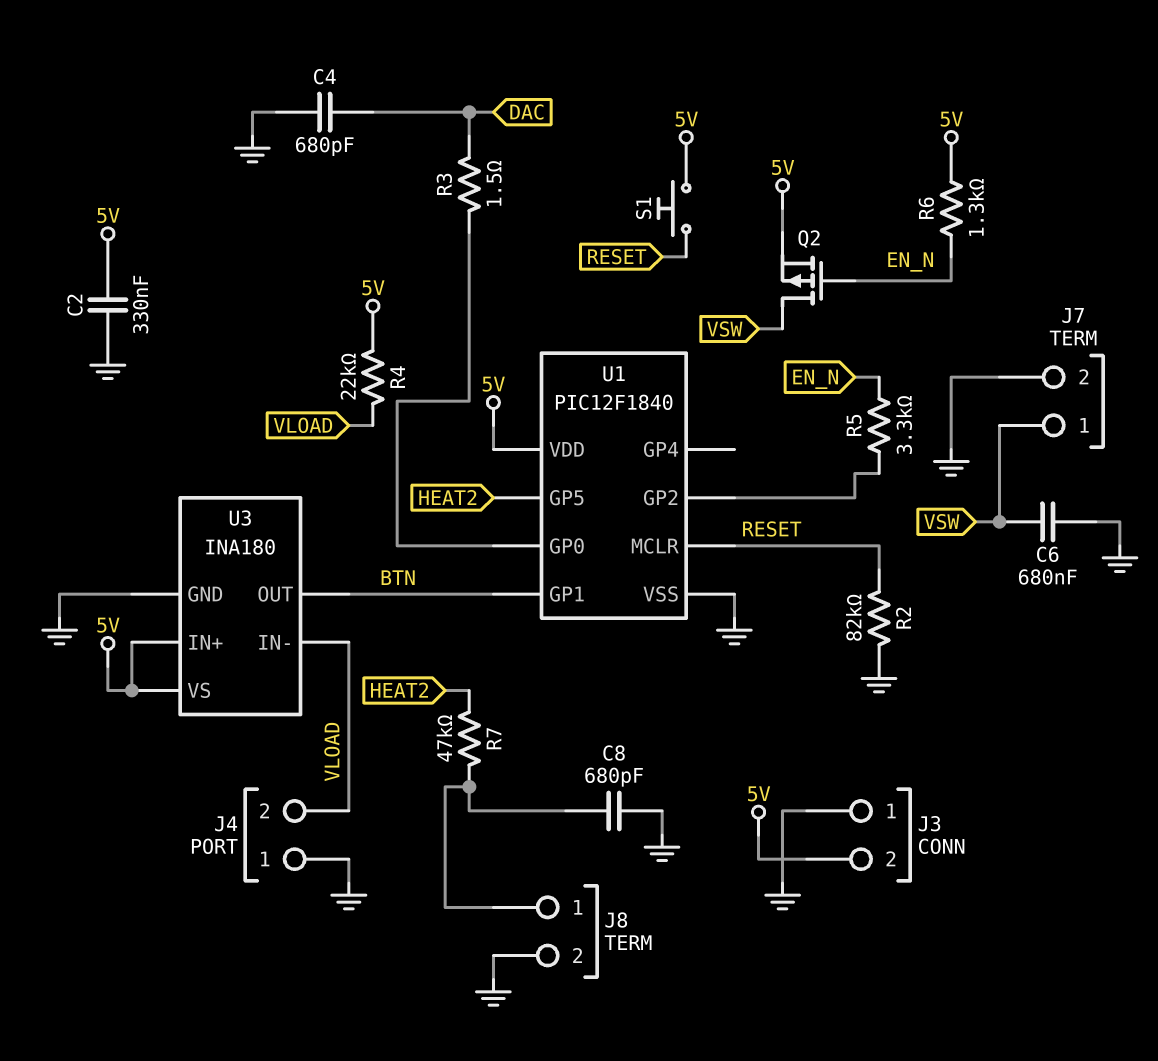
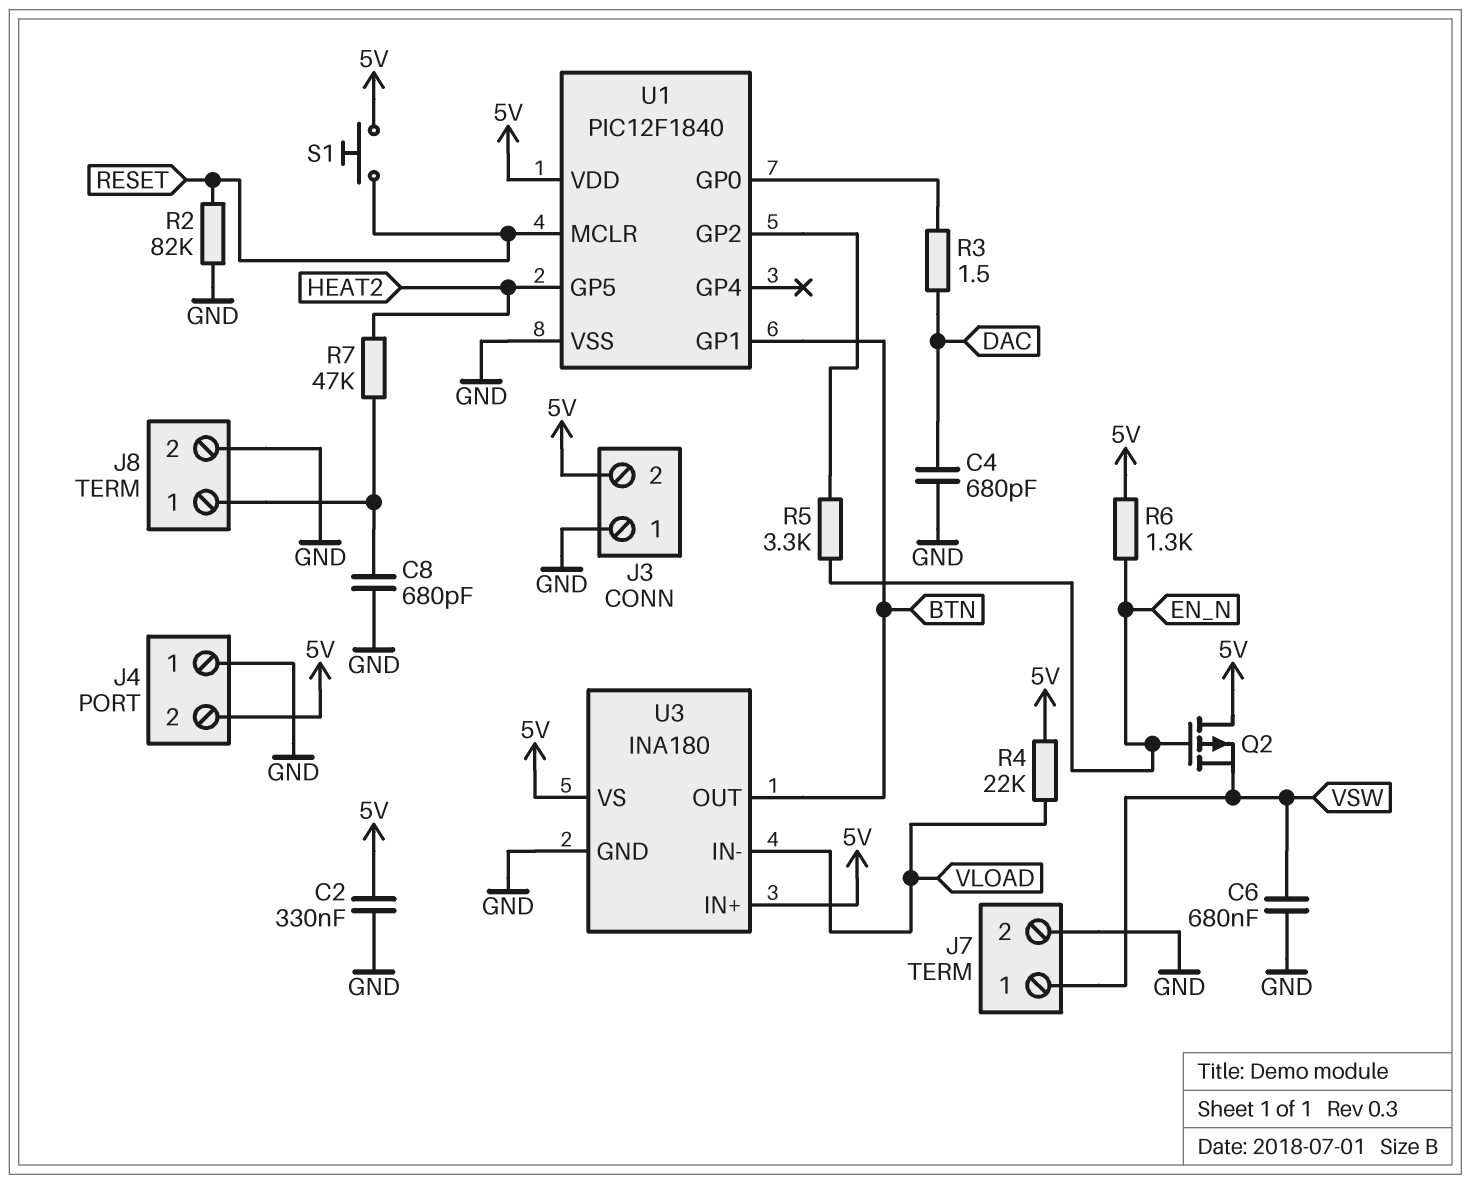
J4 pin 2: VLOAD -> 5V
Q2: PMOS (G EN_N, D VSW, S 5V) -> PMOS (G EN_N, D 5V, S VSW)

